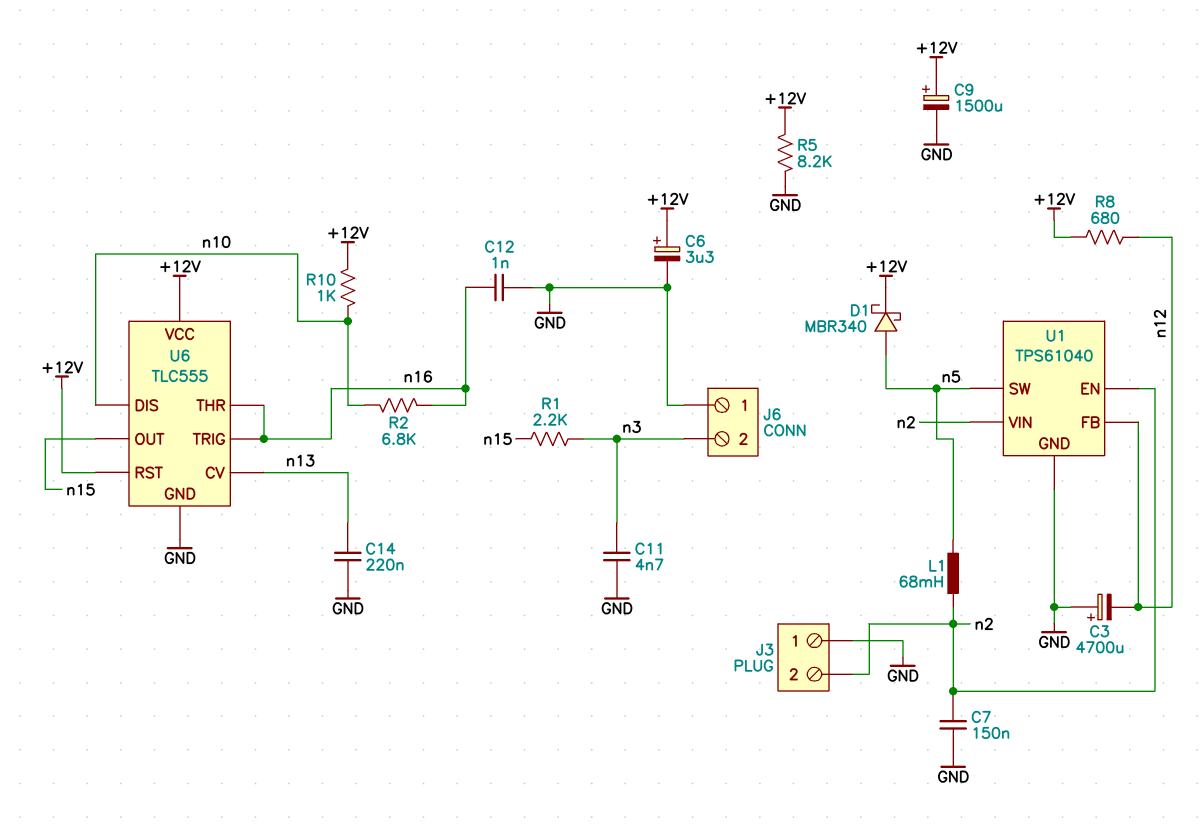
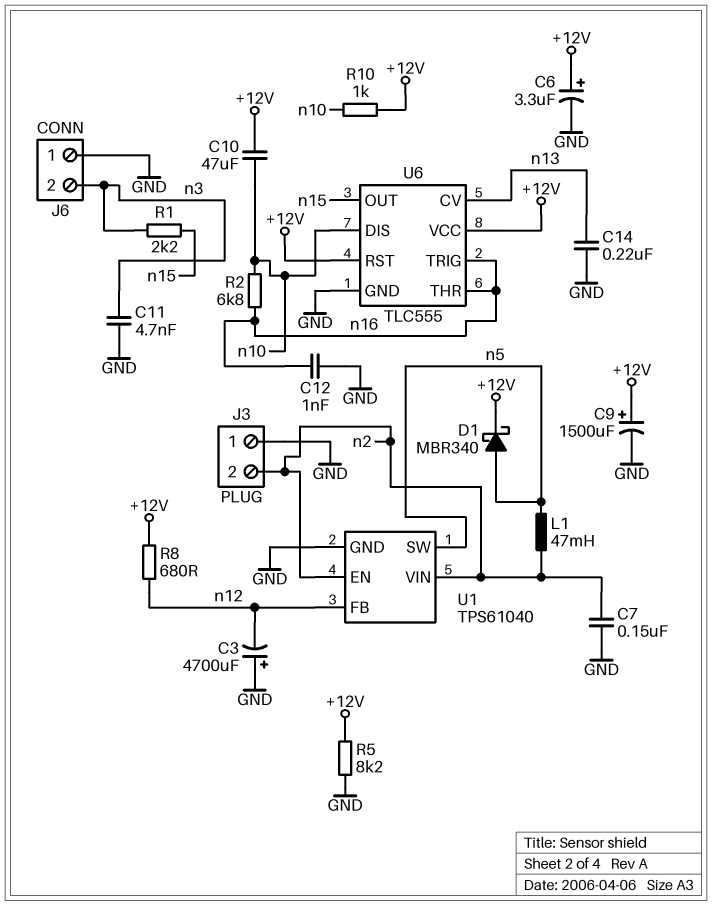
C10: none -> 47uF (+12V, n10)
L1: 68mH (n2, n5) -> 47mH (n2, n5)

